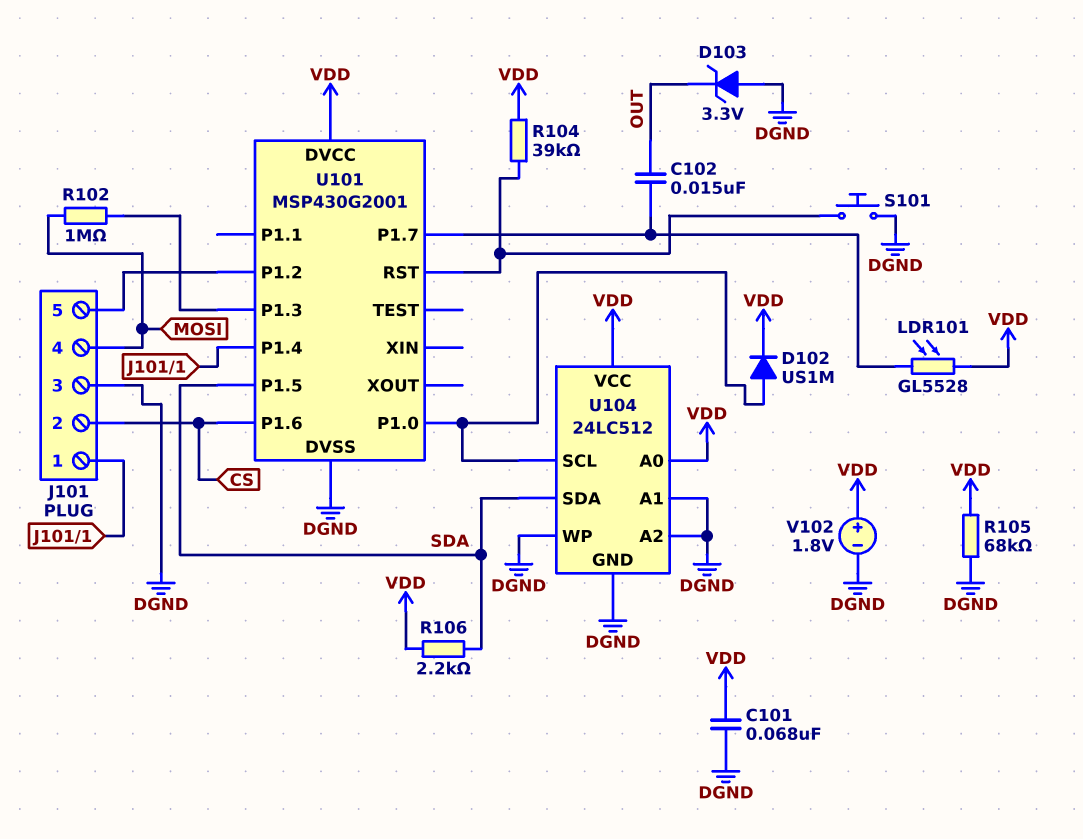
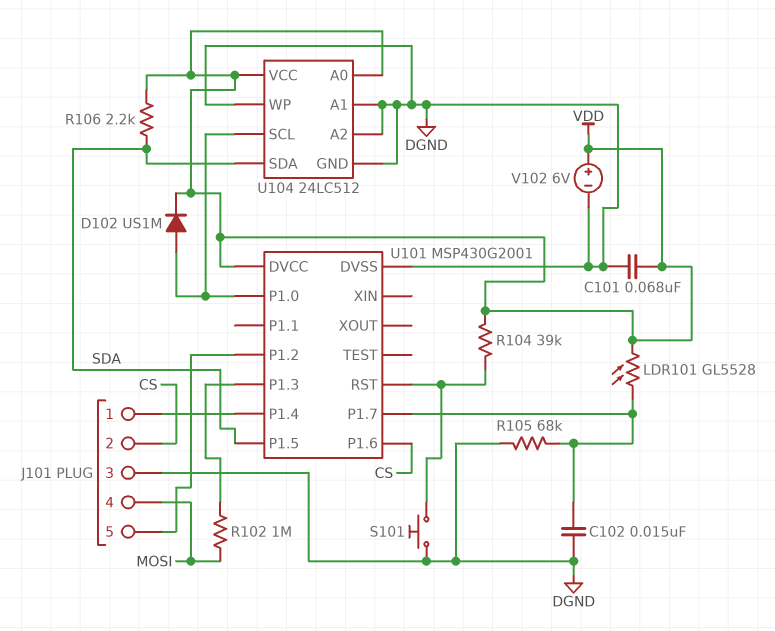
C102: 15nF (OUT, U101/P1.7) -> 15nF (DGND, U101/P1.7)
D103: zener 3.3V (A DGND, K OUT) -> none
R105: 68k (DGND, VDD) -> 68k (DGND, U101/P1.7)
V102: 1.8V (plus VDD, minus DGND) -> 6V (plus VDD, minus DGND)

